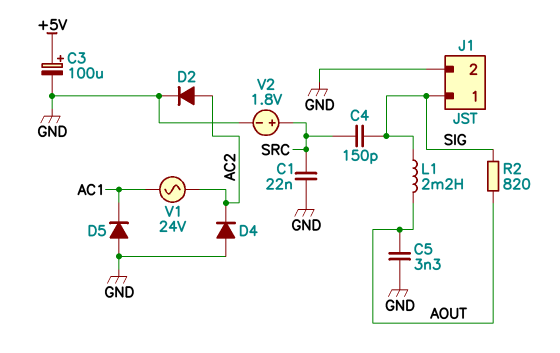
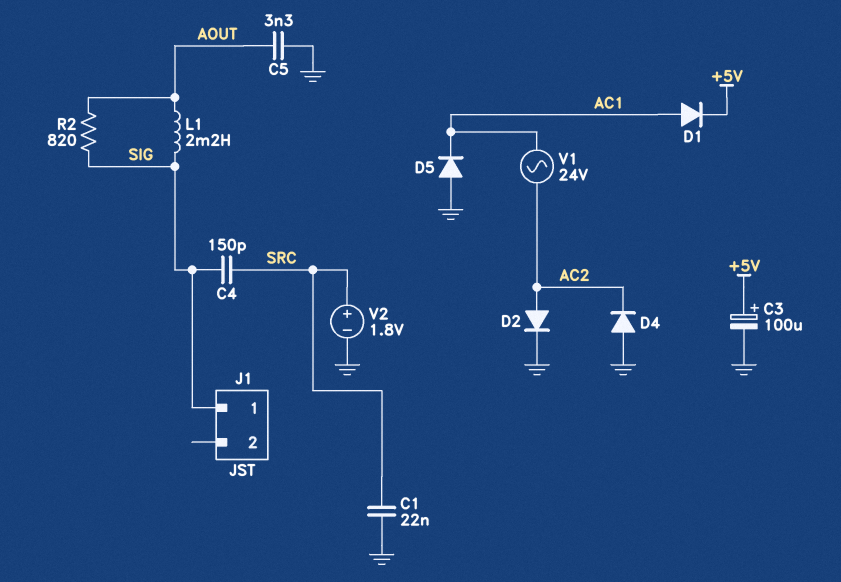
D1: none -> diode (A AC1, K +5V)
J1 pin 2: GND -> none

